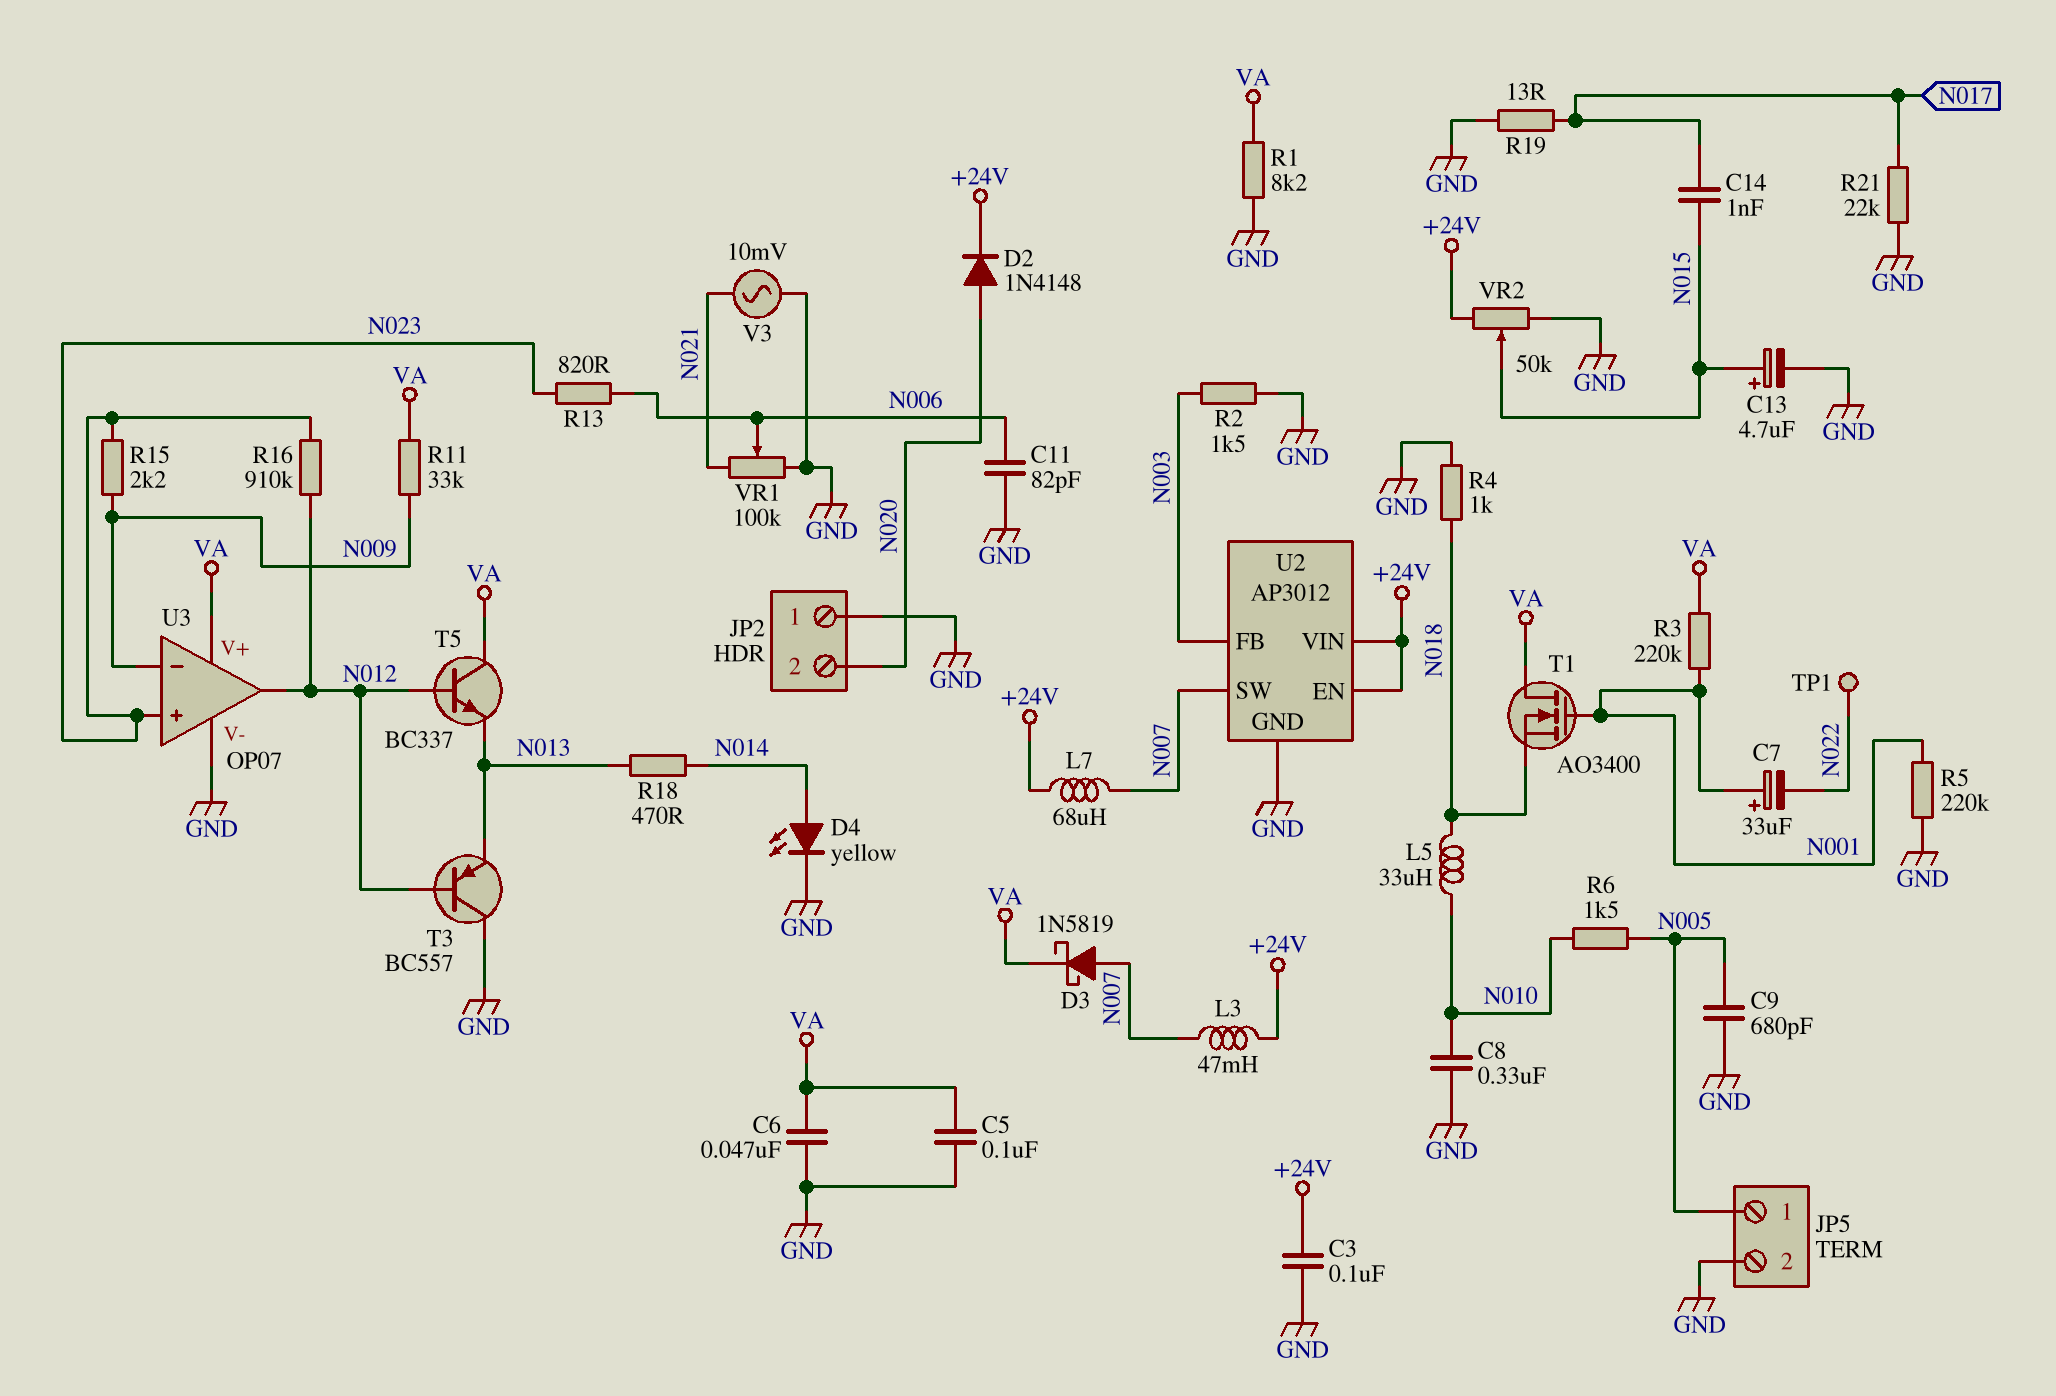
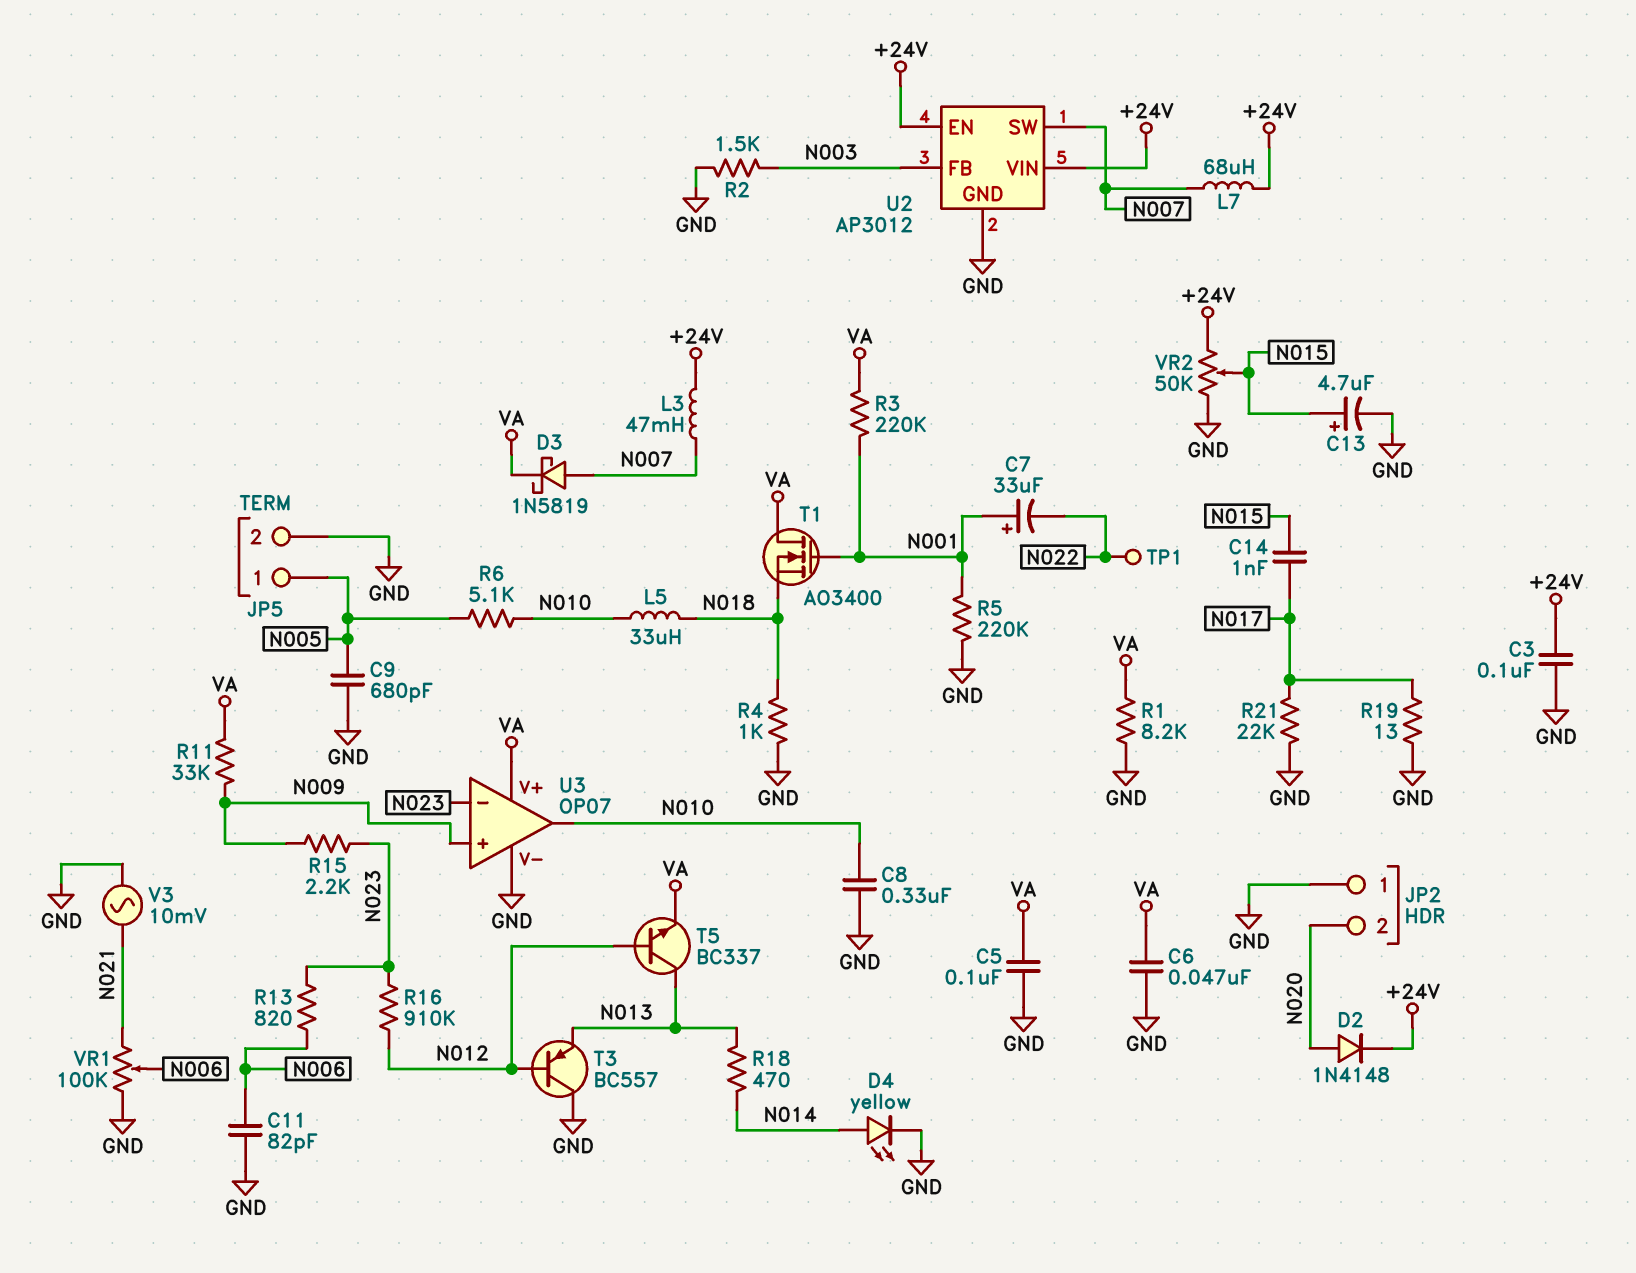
R6: 1.5k (N005, N010) -> 5.1k (N005, N010)
T5: NPN BC337 (B N012, C VA, E N013) -> NPN BC337 (B N012, C N013, E VA)
U3 pin in+: N023 -> N009
U3 pin in-: N009 -> N023
U3 pin out: N012 -> N010

